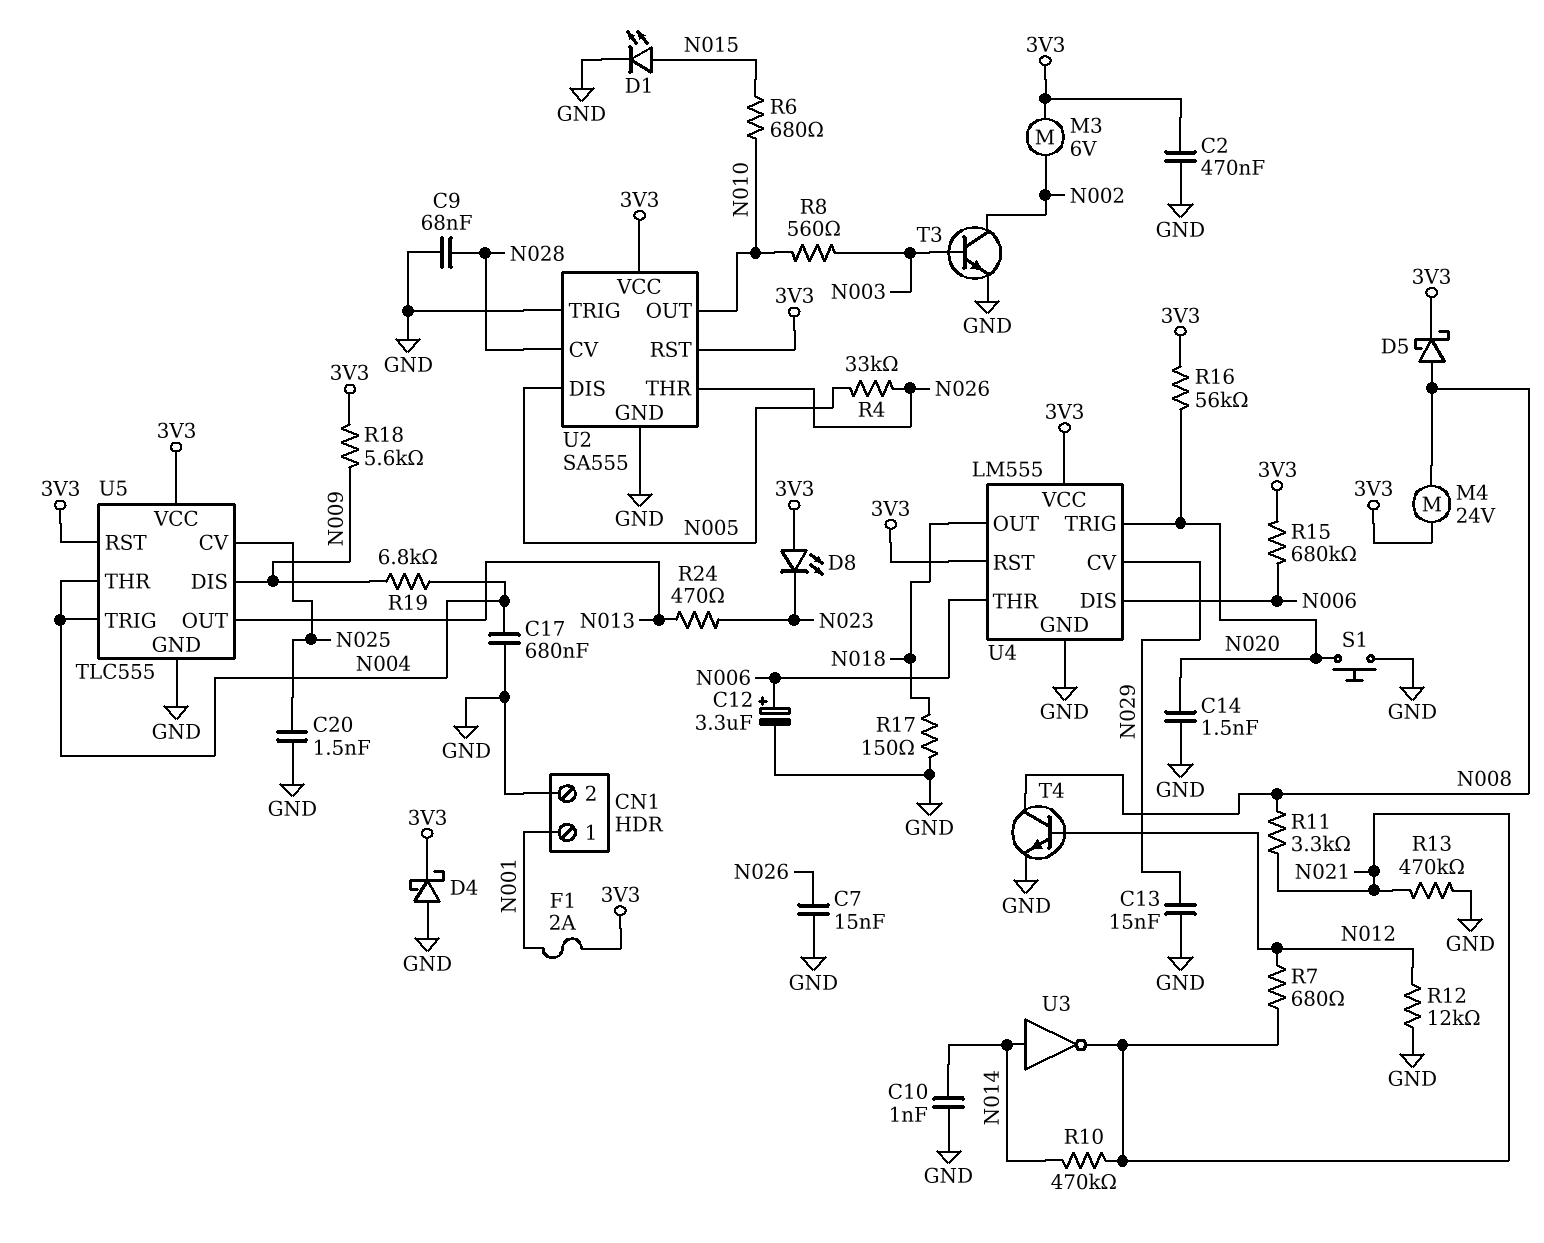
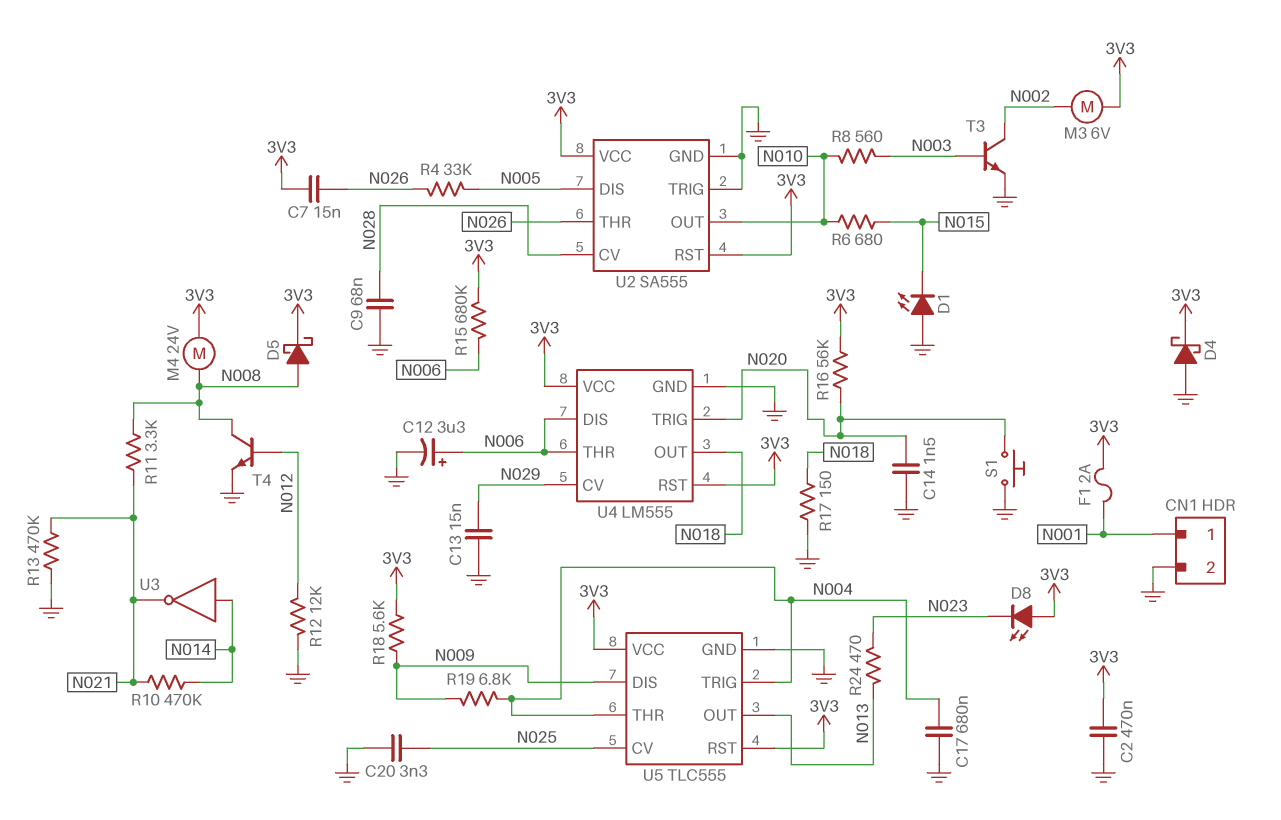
C7: 15nF (GND, N026) -> 15nF (3V3, N026)
C10: 1nF (GND, N014) -> none
C20: 1.5nF (GND, N025) -> 3.3nF (GND, N025)
D1: LED (A N015, K GND) -> LED (A GND, K N015)
R7: 680 (N012, N021) -> none

